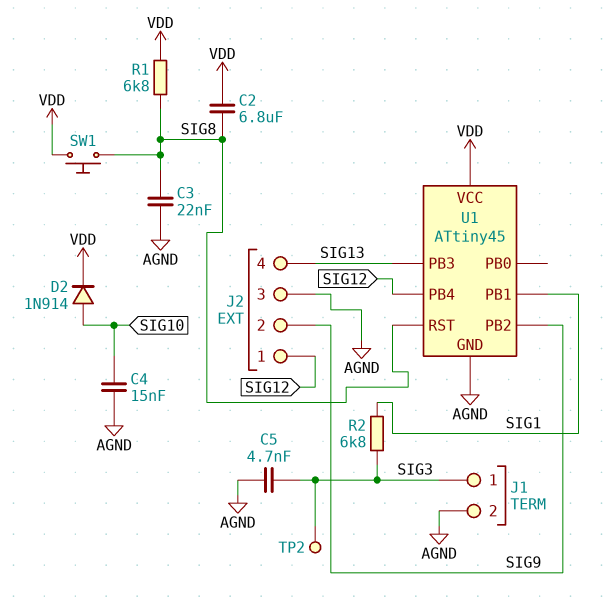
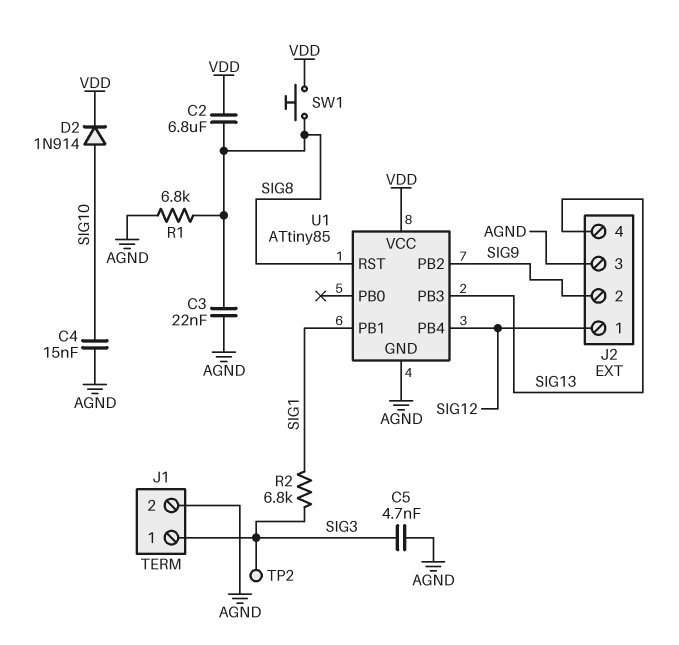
R1: 6.8k (SIG8, VDD) -> 6.8k (AGND, SIG8)
U1: ATtiny45 -> ATtiny85

